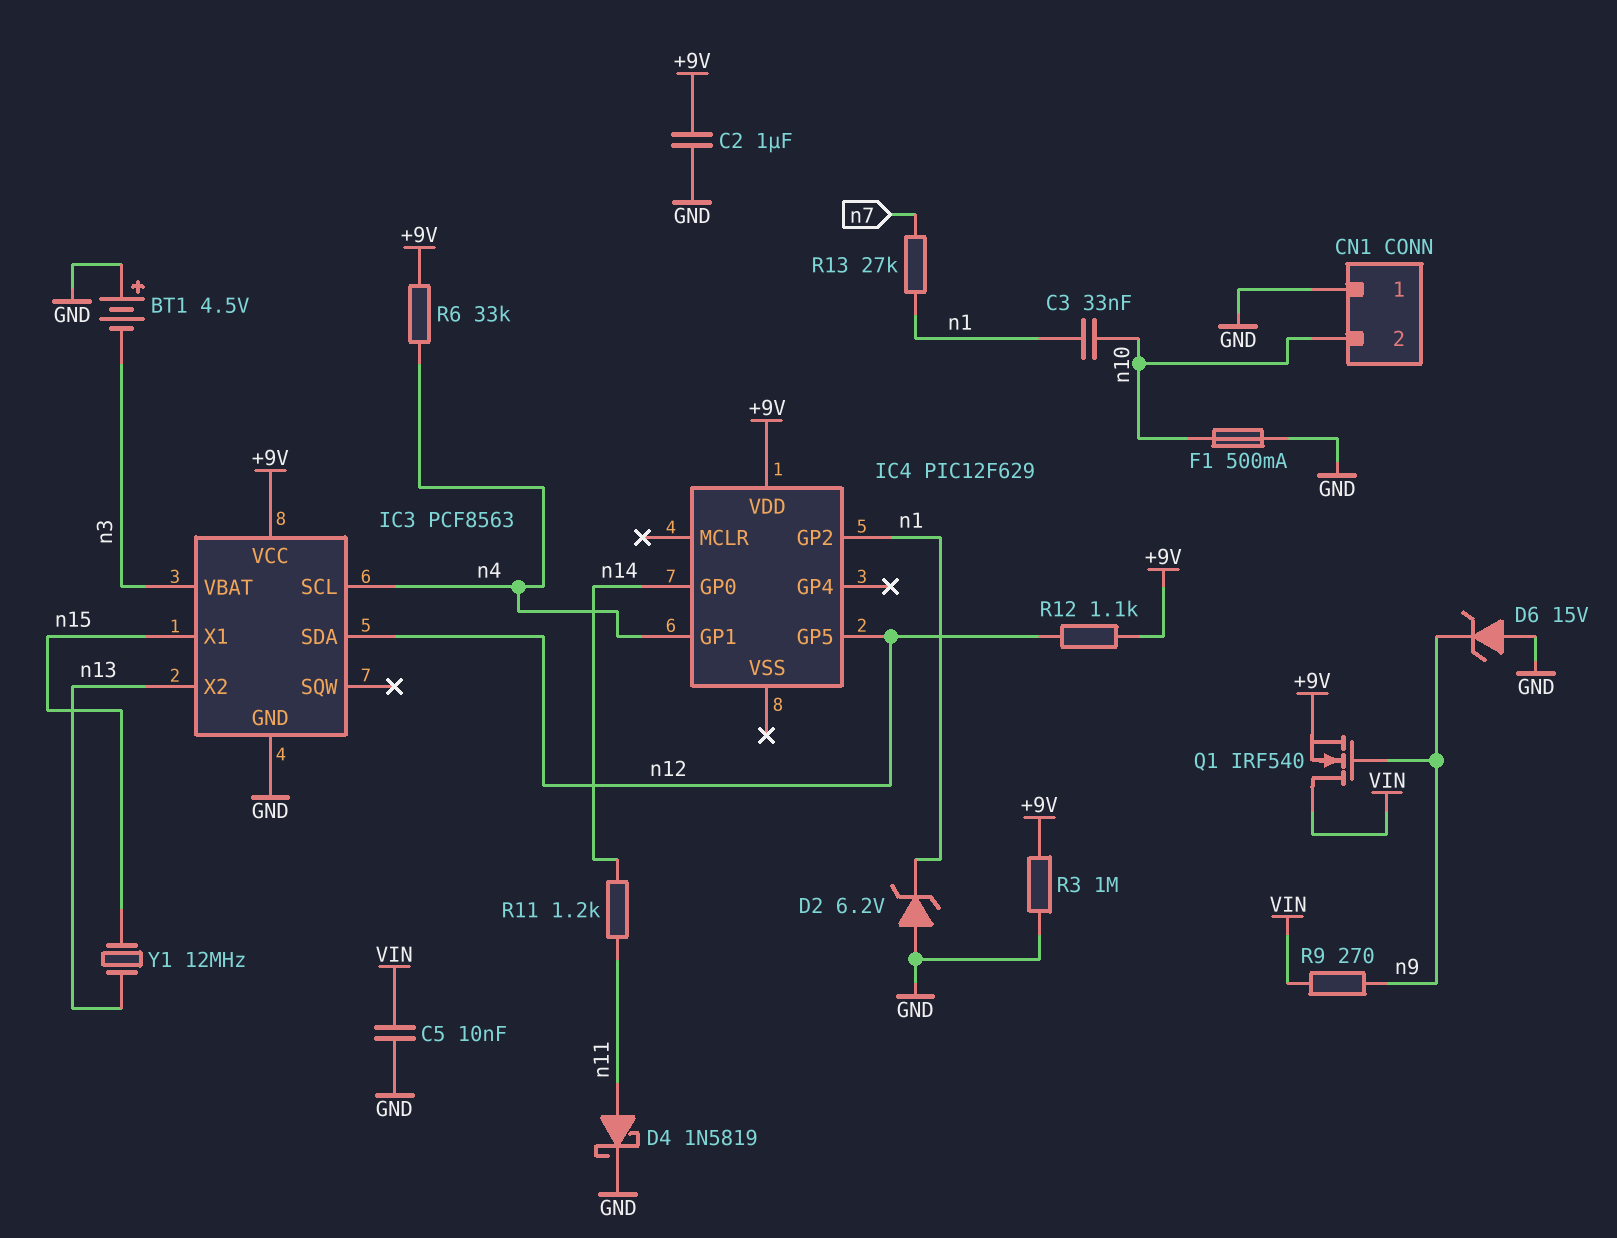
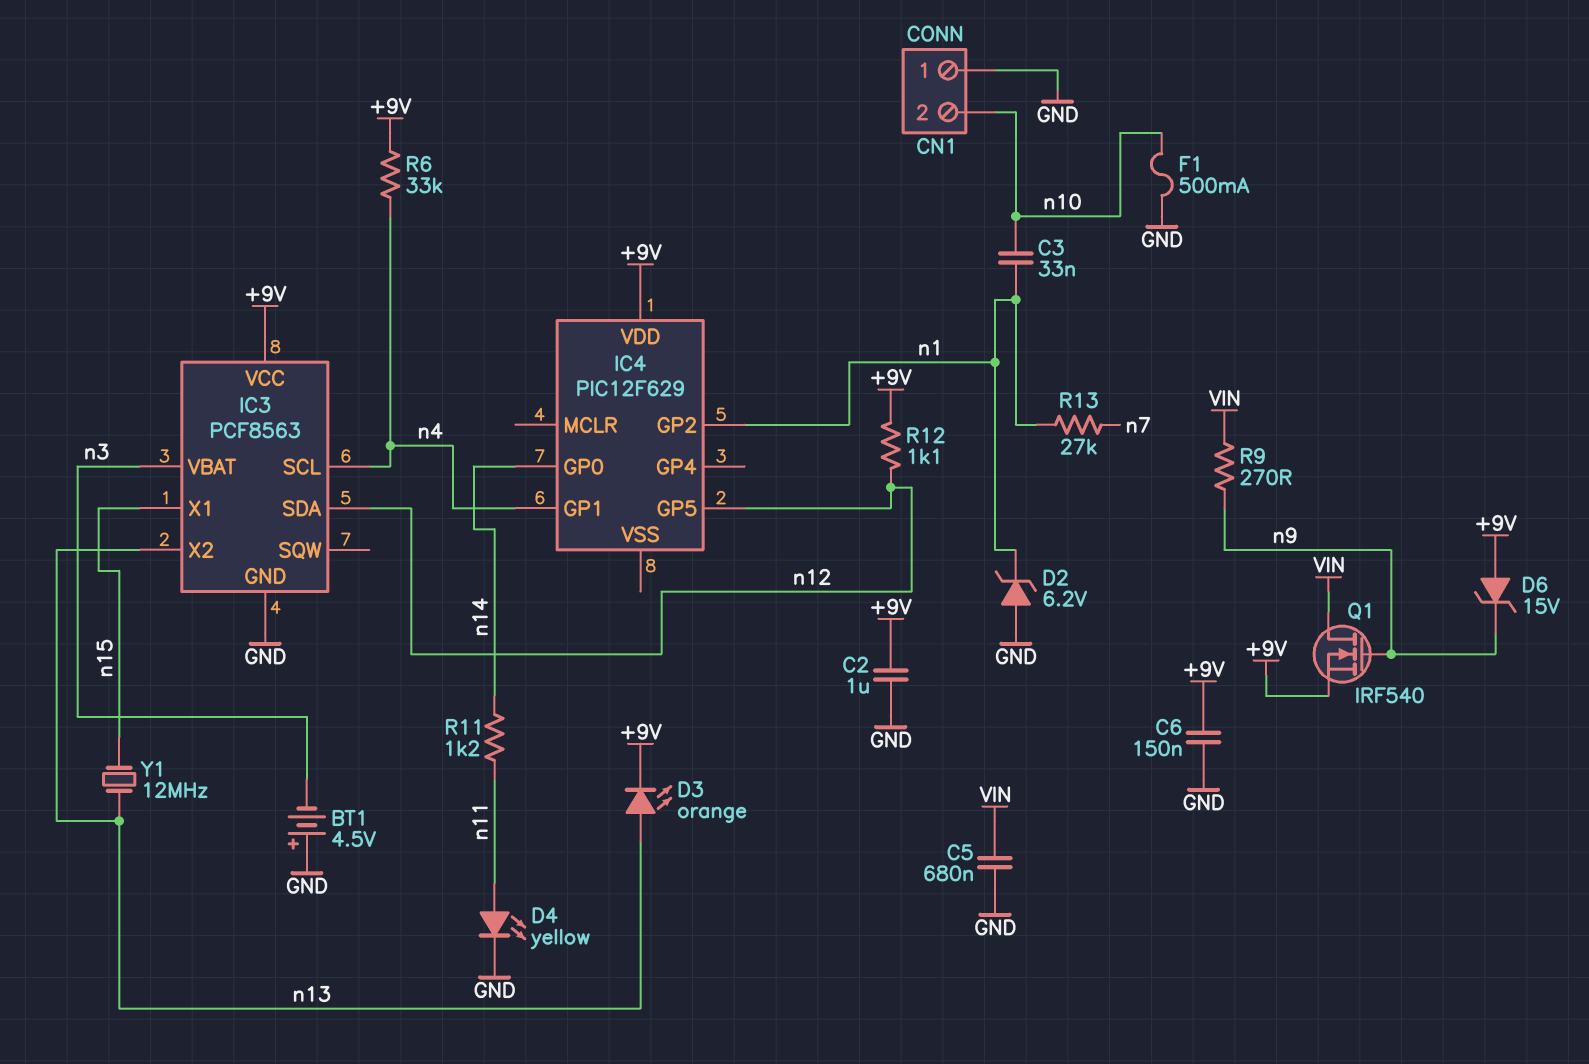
C5: 10nF (GND, VIN) -> 680nF (GND, VIN)
C6: none -> 150nF (+9V, GND)
D3: none -> LED orange (A n13, K +9V)
D4: schottky 1N5819 (A n11, K GND) -> LED yellow (A n11, K GND)
D6: zener 15V (A GND, K n9) -> zener 15V (A +9V, K n9)
R3: 1M (+9V, GND) -> none

